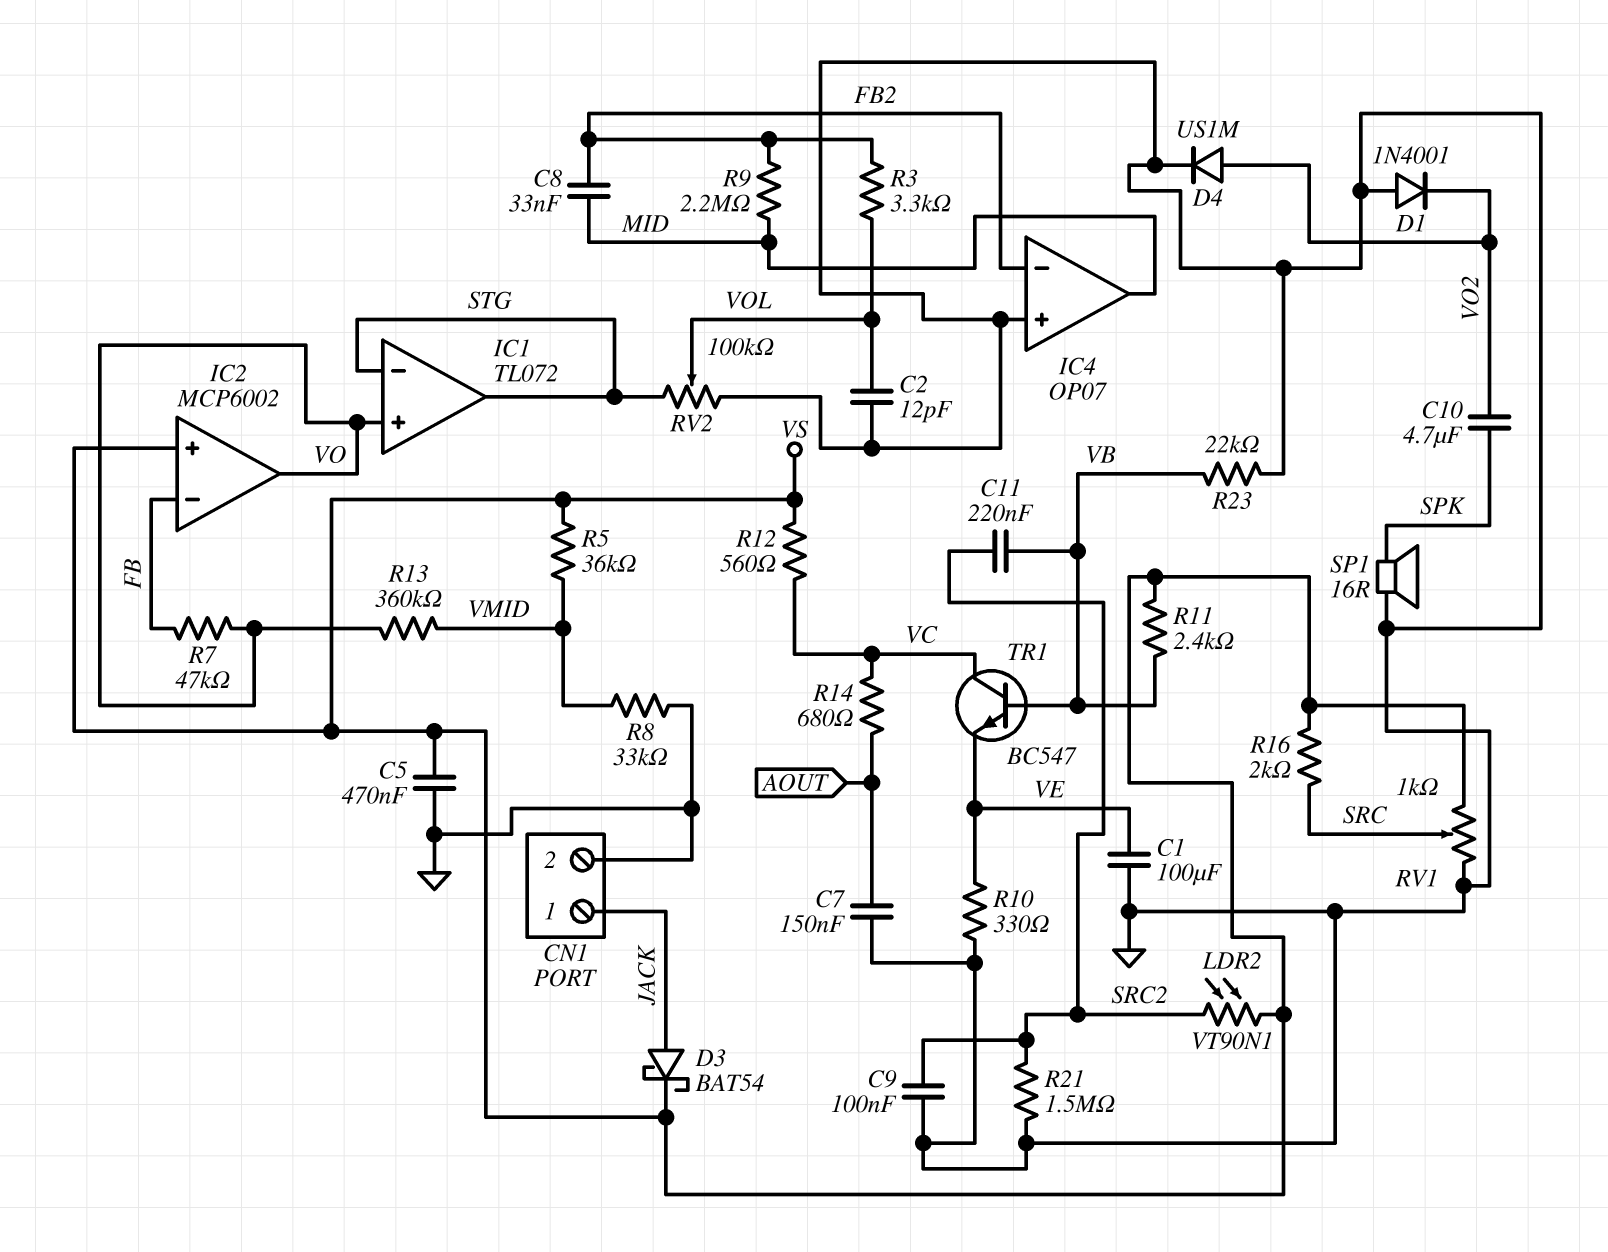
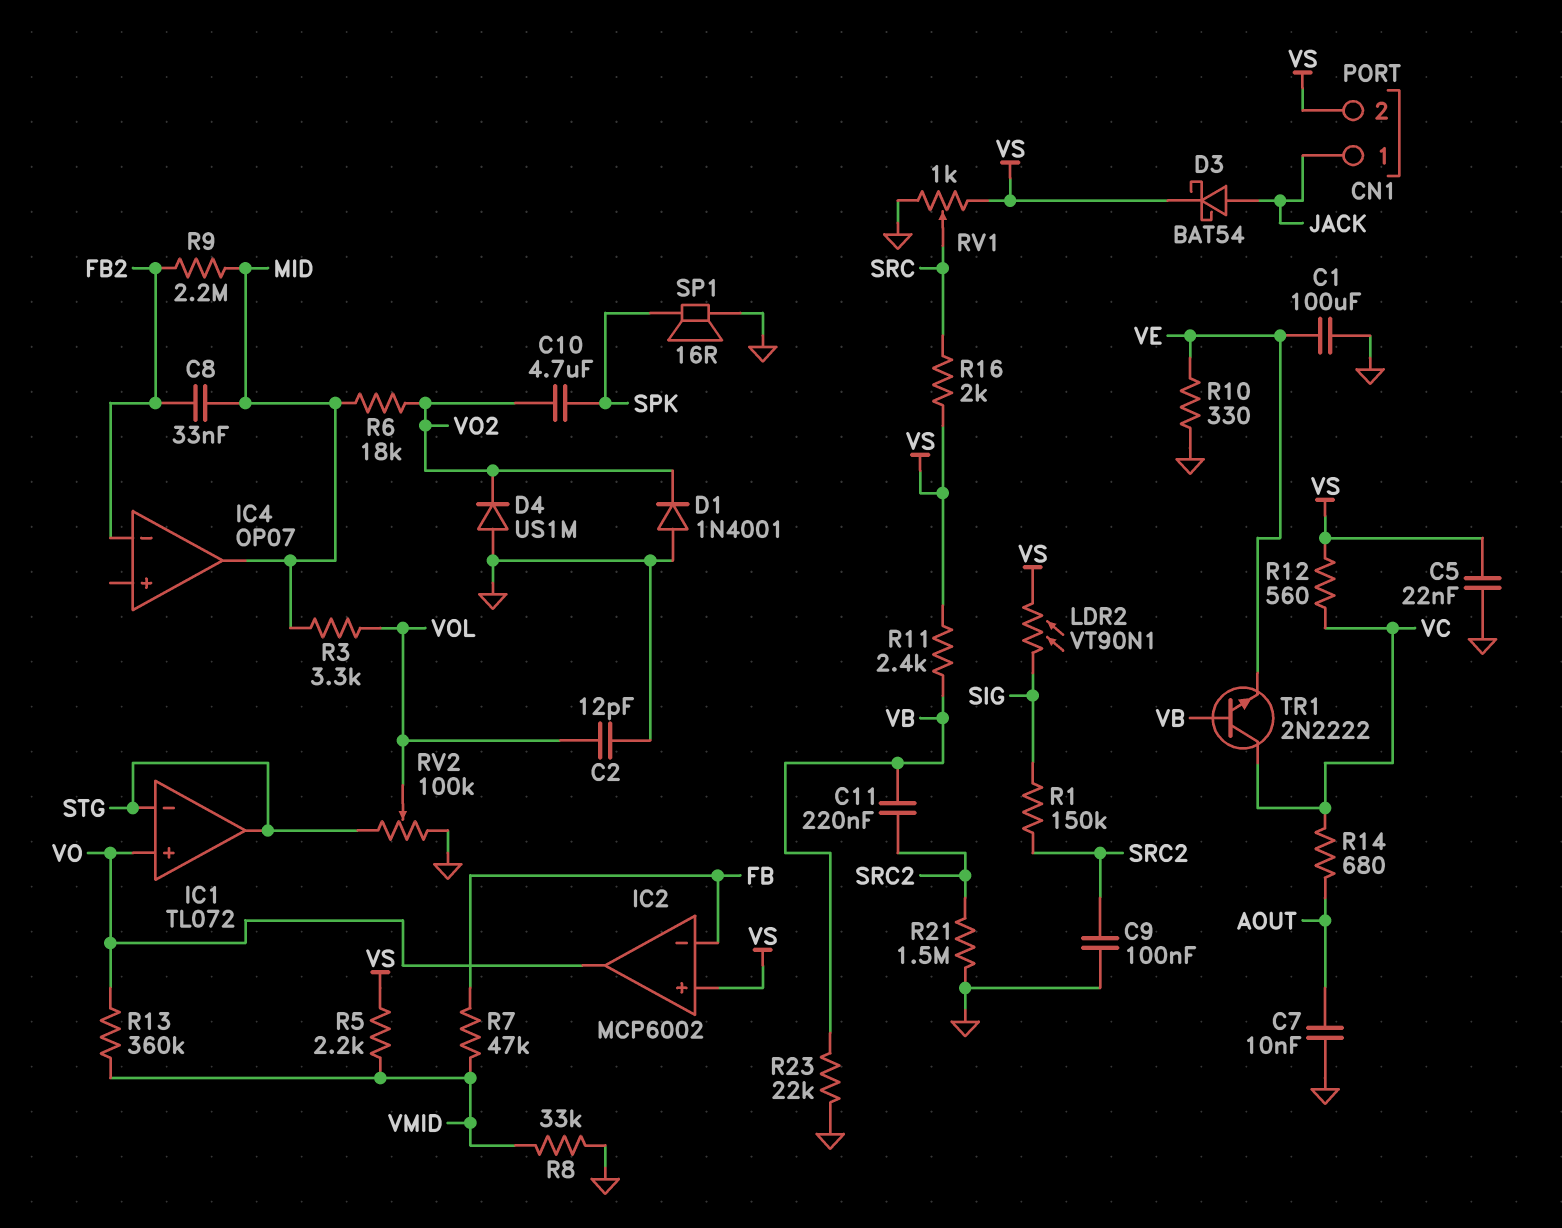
C5: 470nF (GND, VS) -> 22nF (GND, VS)
C7: 150nF (AOUT, GND) -> 10nF (AOUT, GND)
CN1 pin 2: GND -> VS
D4: diode US1M (A VO2, K GND) -> diode US1M (A GND, K VO2)
IC4 pin in+: GND -> none
LDR2: VT90N1 (SRC2, VS) -> VT90N1 (SIG, VS)
R1: none -> 150k (SIG, SRC2)
R3: 3.3k (FB2, VOL) -> 3.3k (MID, VOL)
R5: 36k (VMID, VS) -> 2.2k (VMID, VS)
R6: none -> 18k (MID, VO2)
R7: 47k (FB, VO) -> 47k (FB, VMID)
TR1: NPN BC547 (B VB, C VC, E VE) -> NPN 2N2222 (B VB, C VC, E VE)

